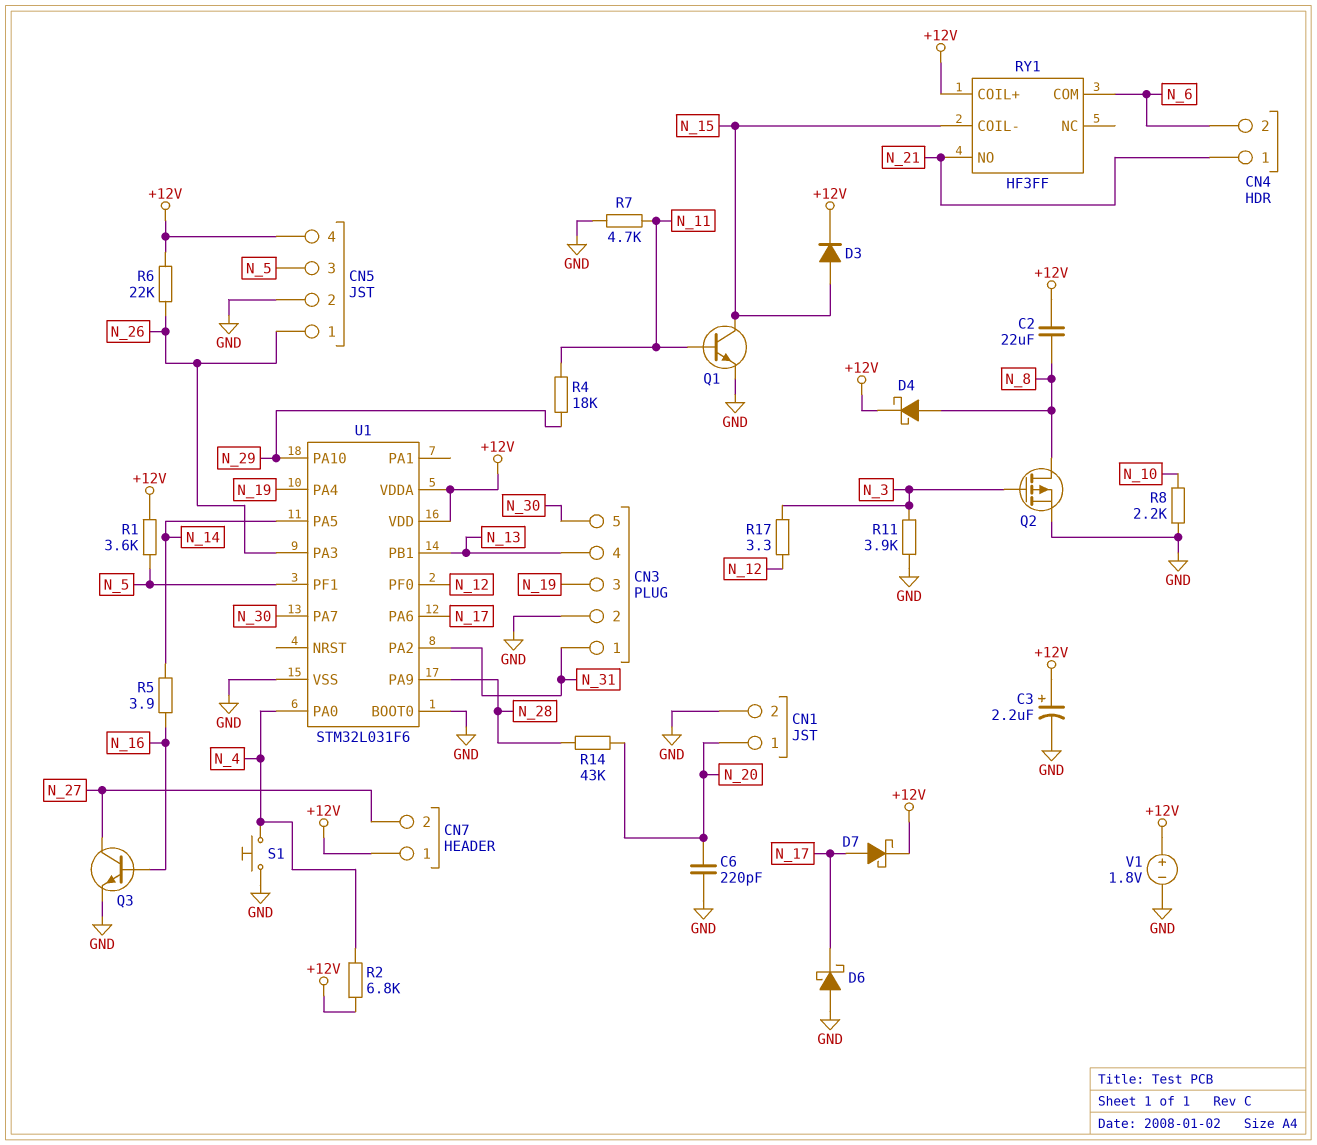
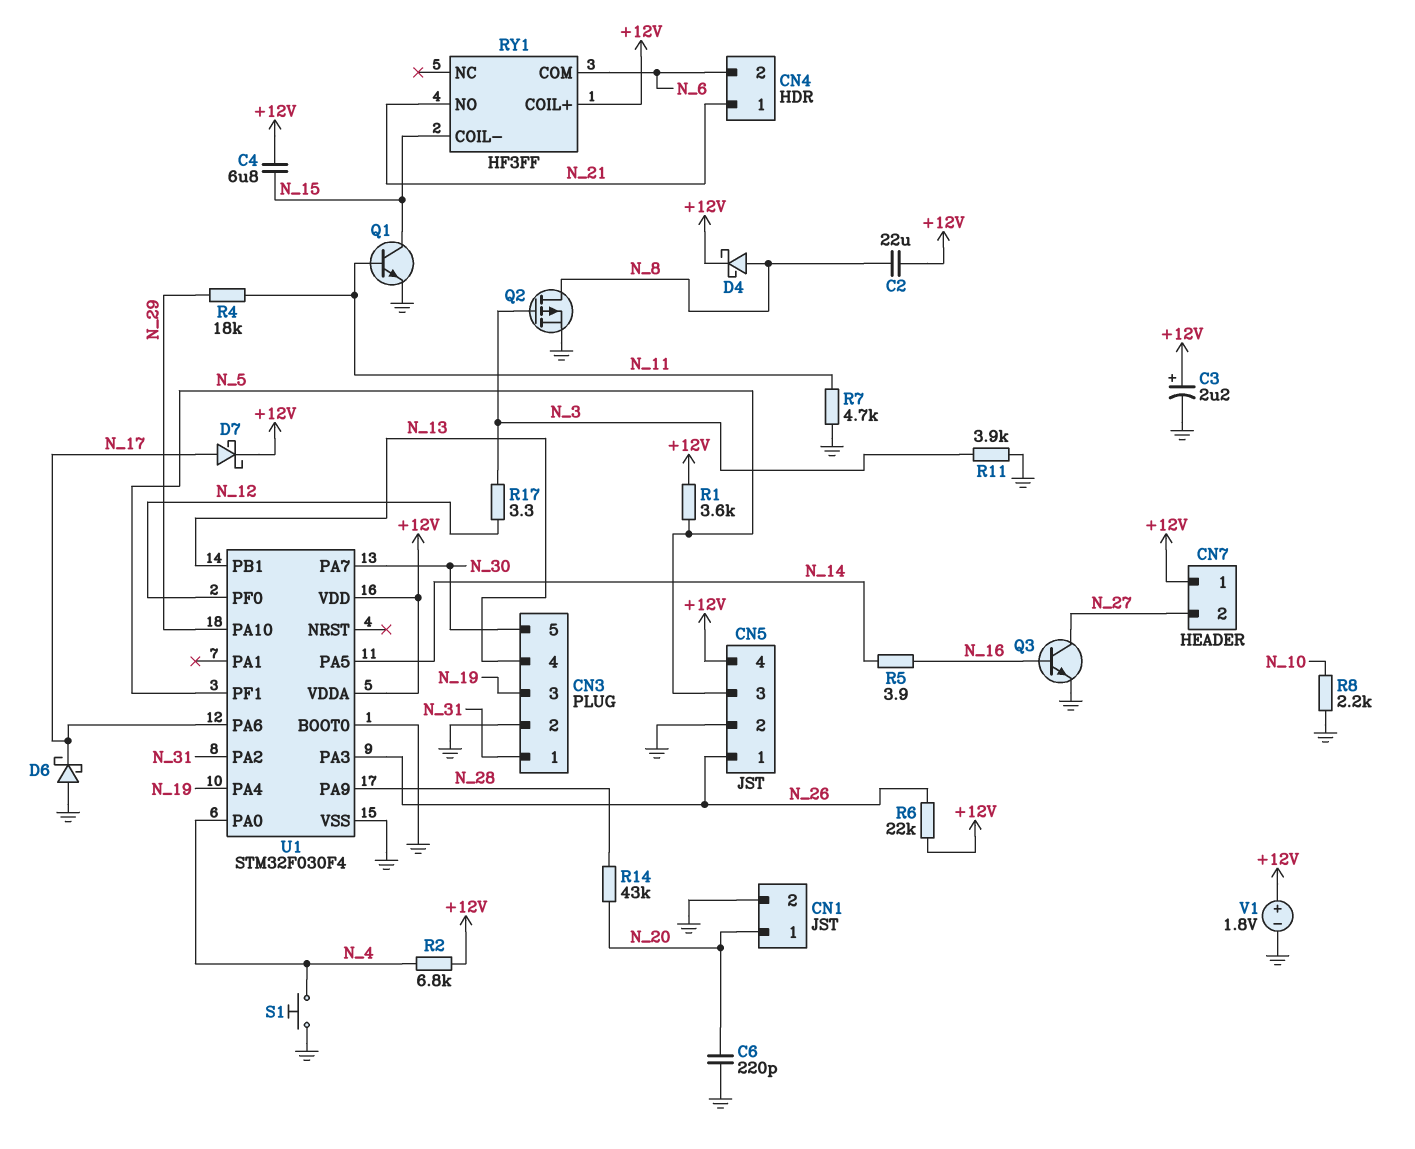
C4: none -> 6.8uF (+12V, N_15)
D3: diode (A N_15, K +12V) -> none
U1: STM32L031F6 -> STM32F030F4

